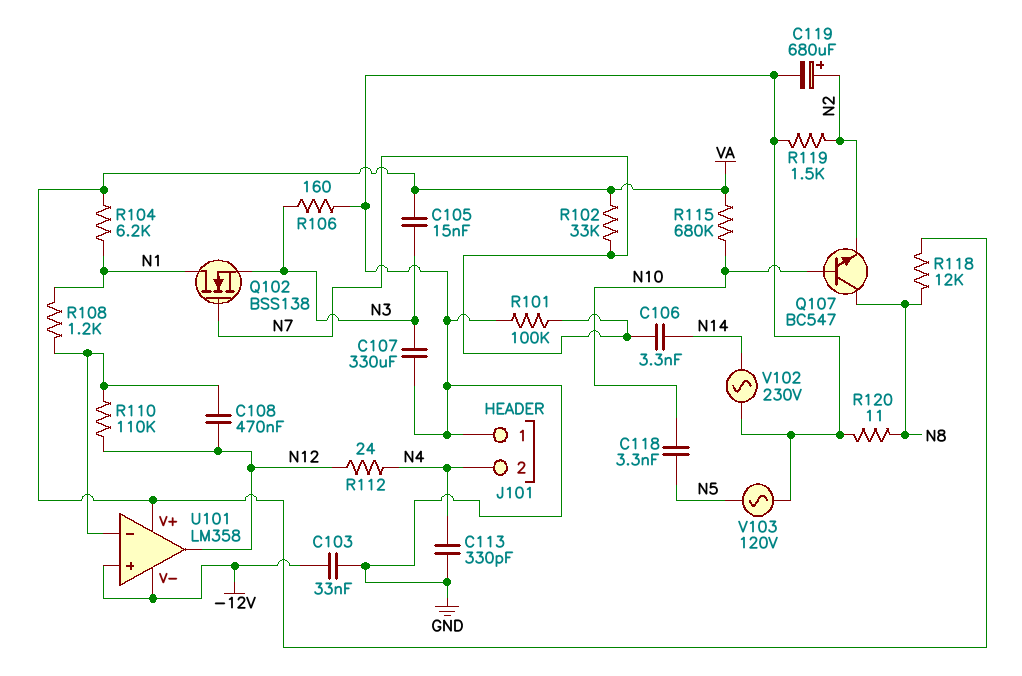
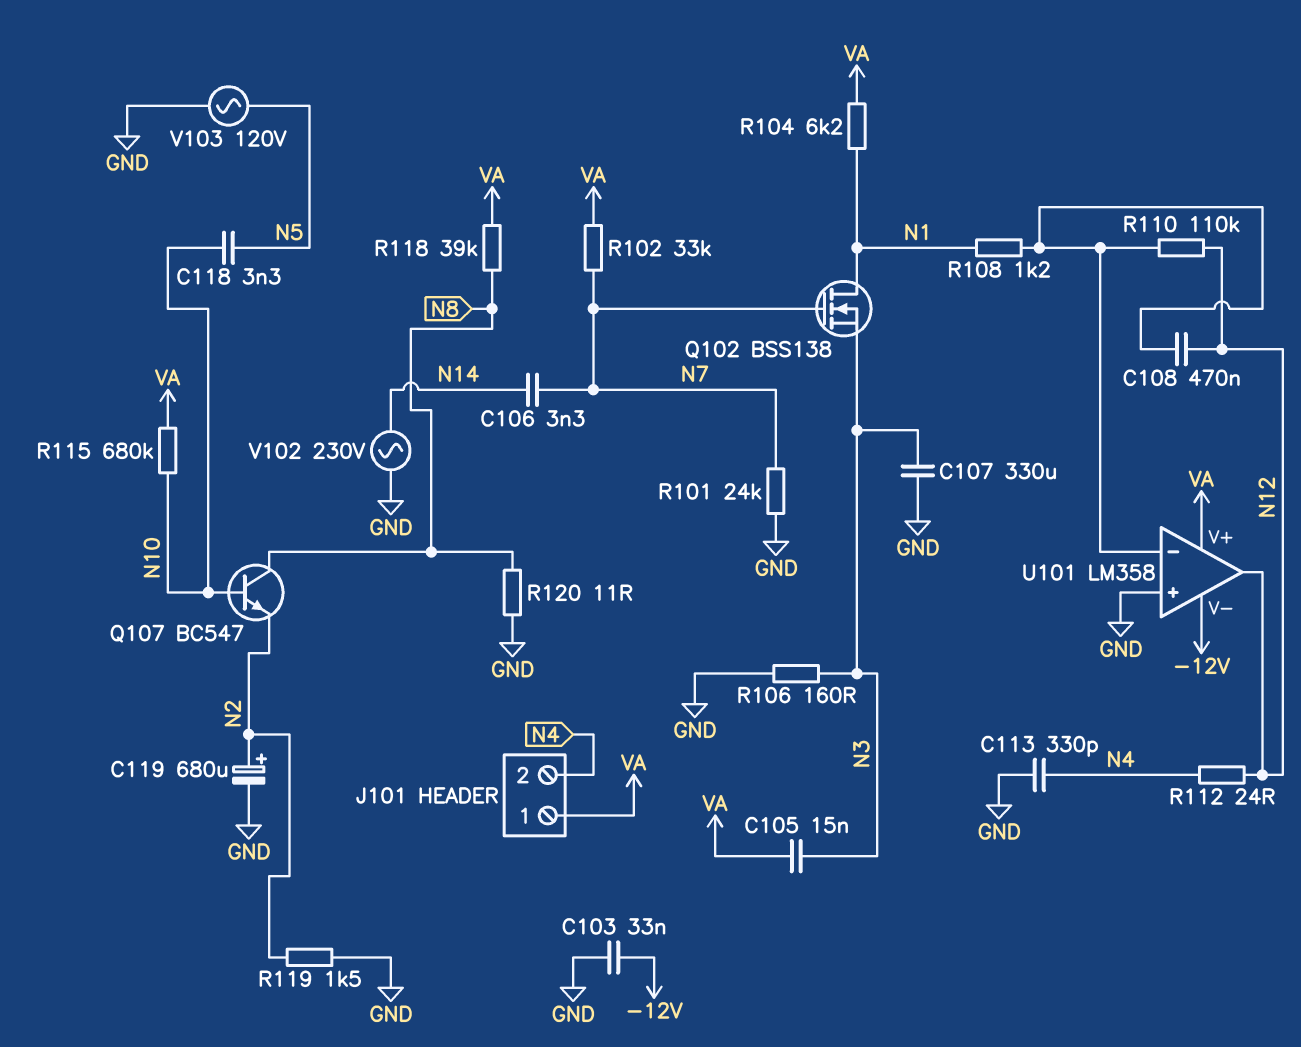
J101 pin 1: GND -> VA
R101: 100k (GND, N7) -> 24k (GND, N7)
R118: 12k (N8, VA) -> 39k (N8, VA)
U101 pin in+: -12V -> GND

